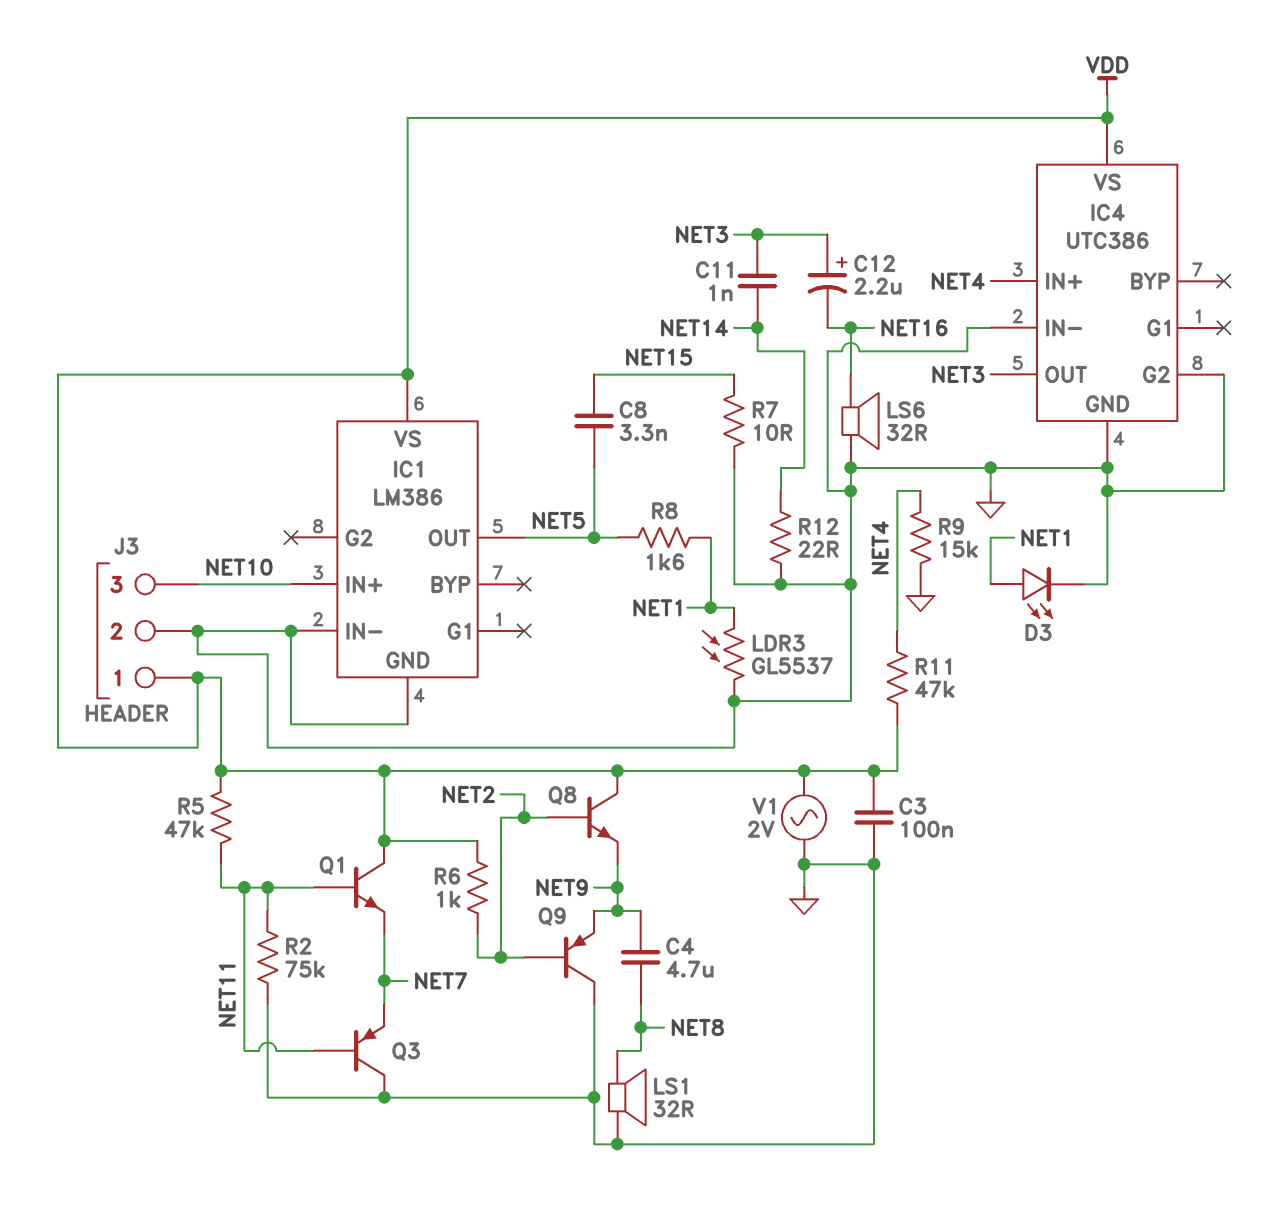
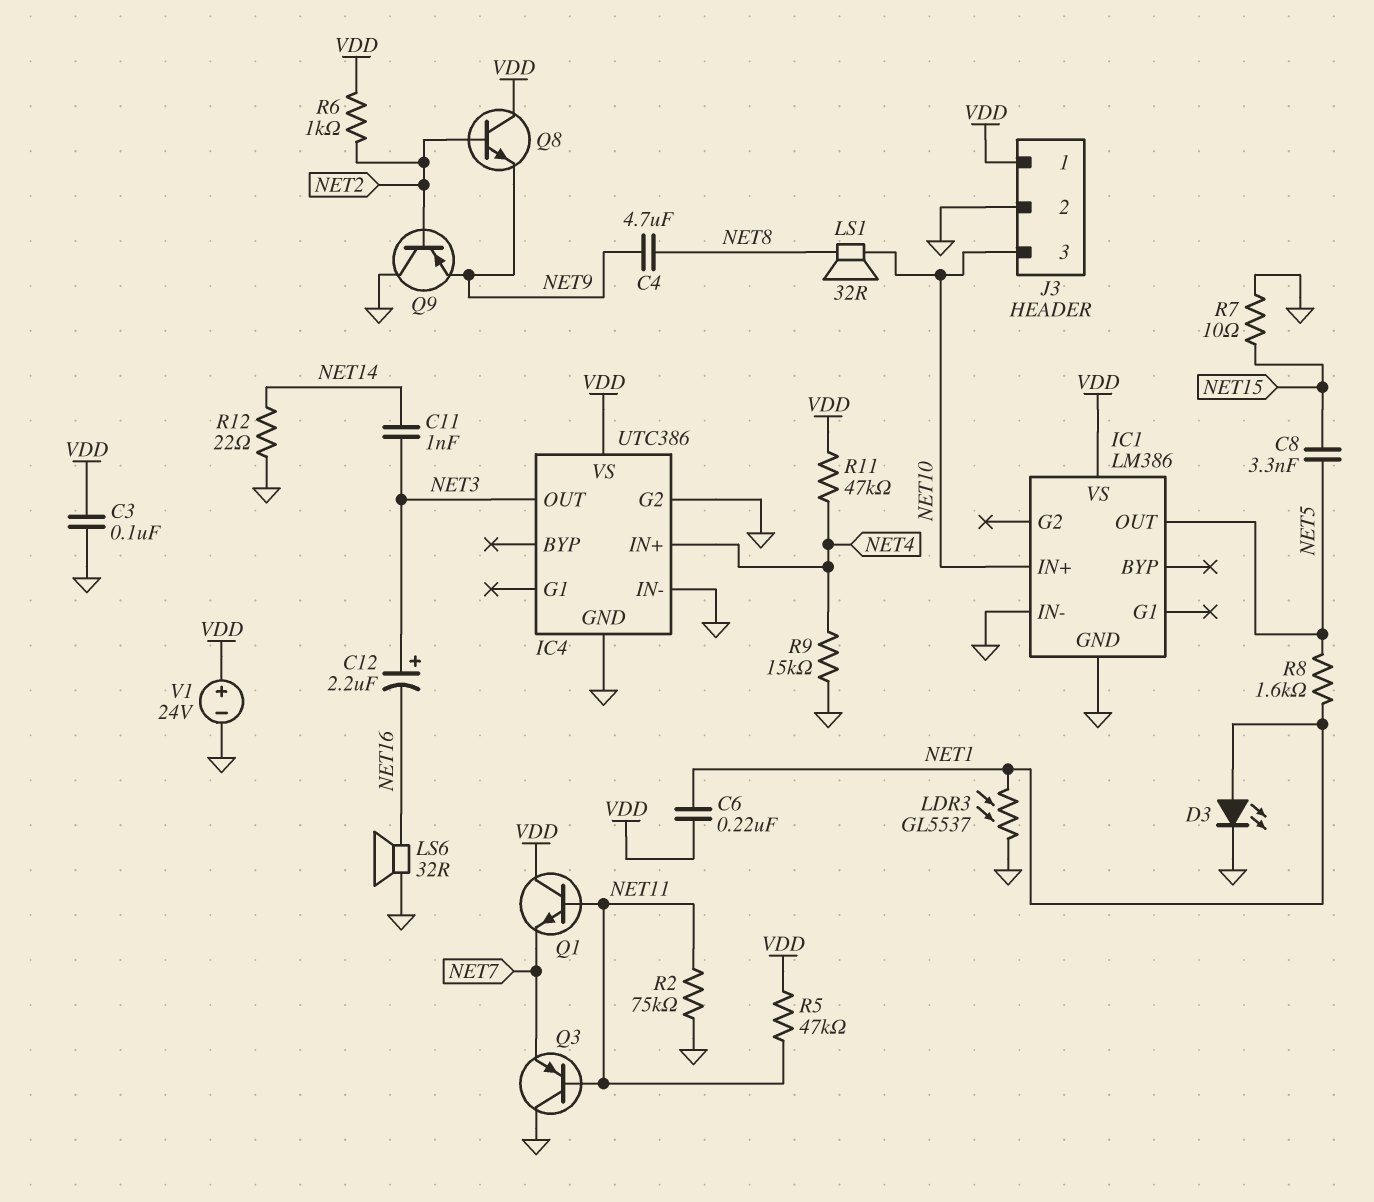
C6: none -> 220nF (NET1, VDD)
LS1: speaker 32R (GND, NET8) -> speaker 32R (NET8, NET10)
V1: AC 2V (GND, VDD) -> 24V (plus VDD, minus GND)

